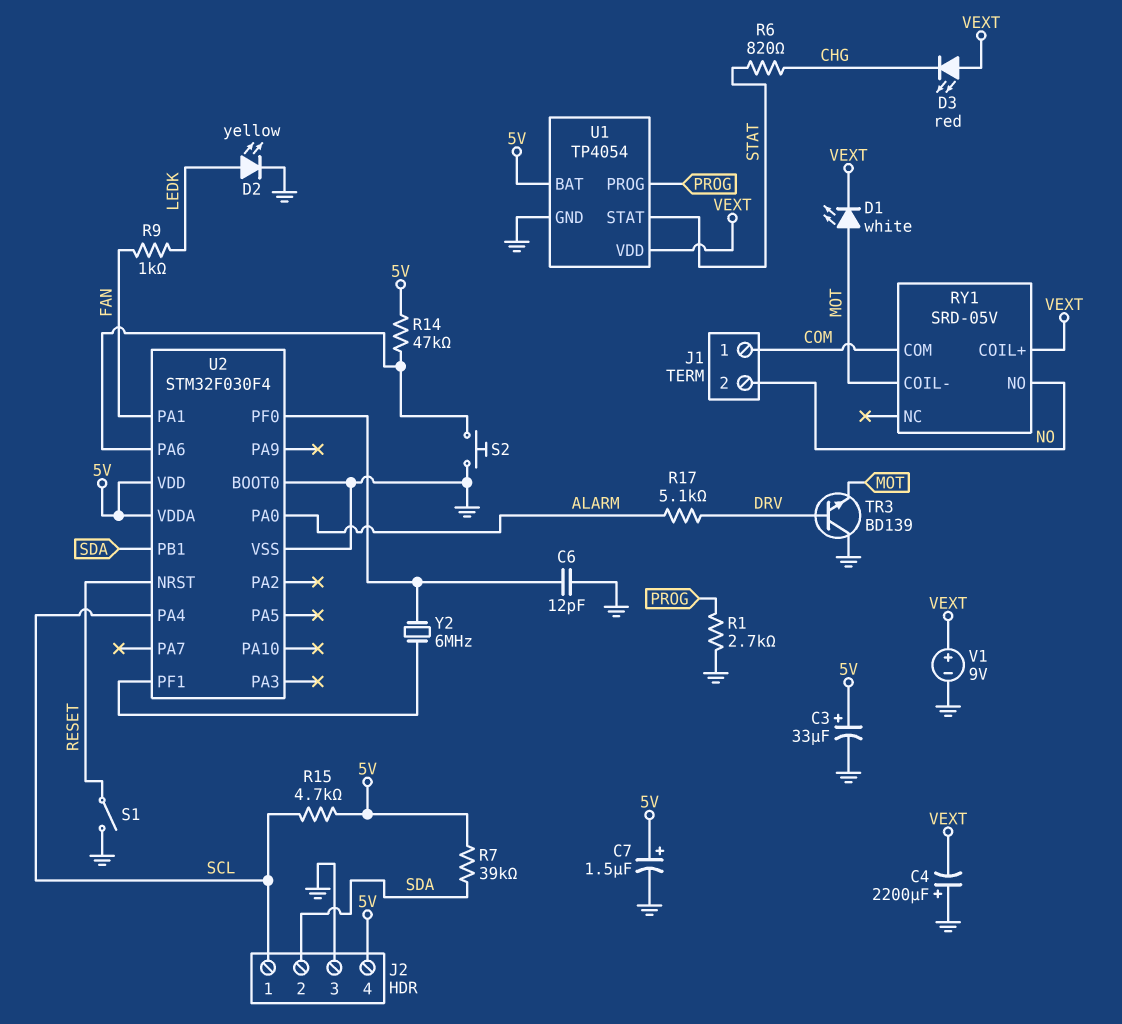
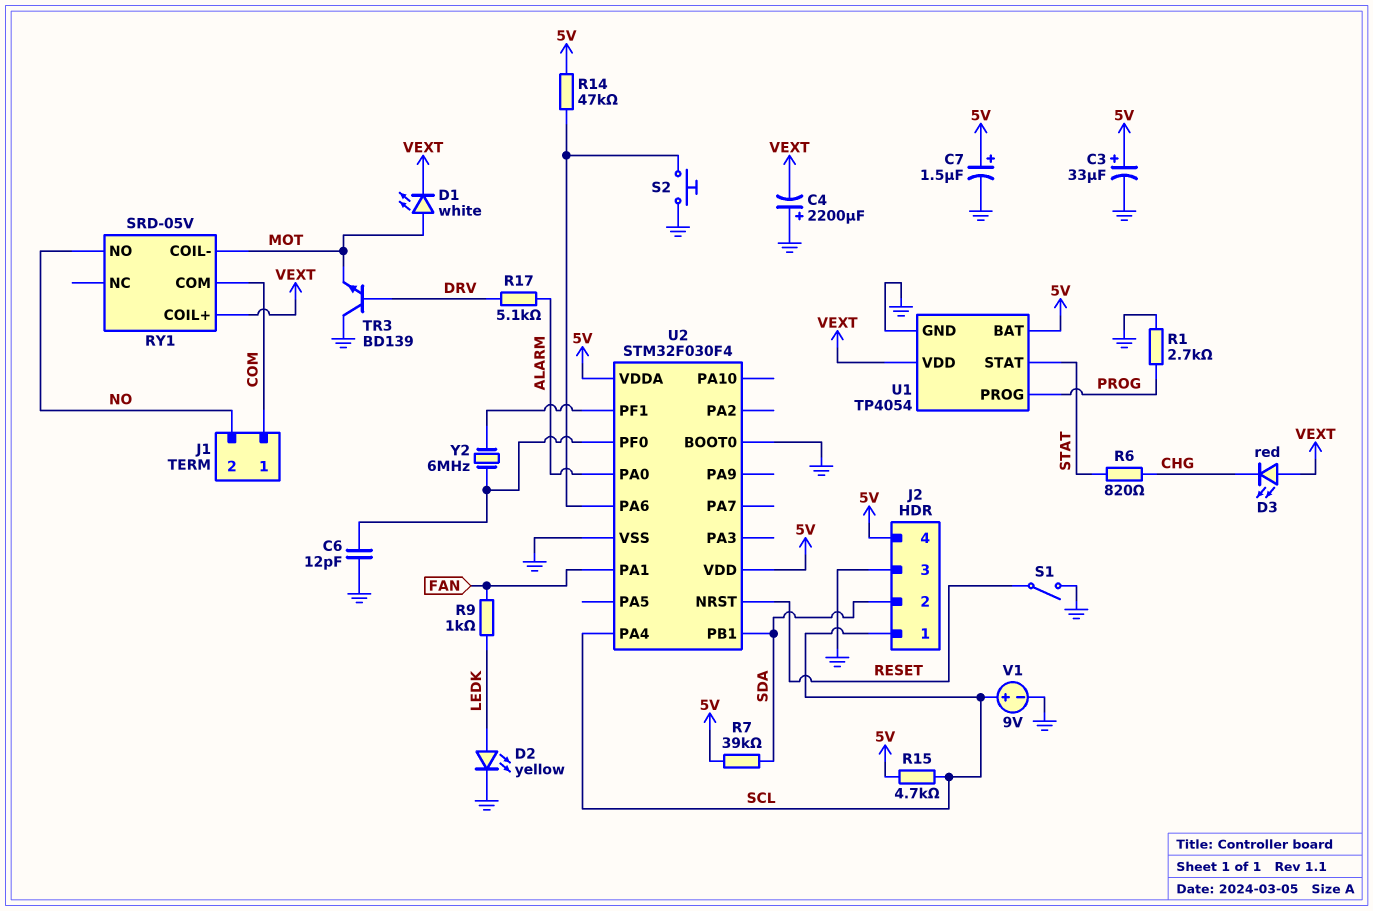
V1: 9V (plus VEXT, minus GND) -> 9V (plus SCL, minus GND)

